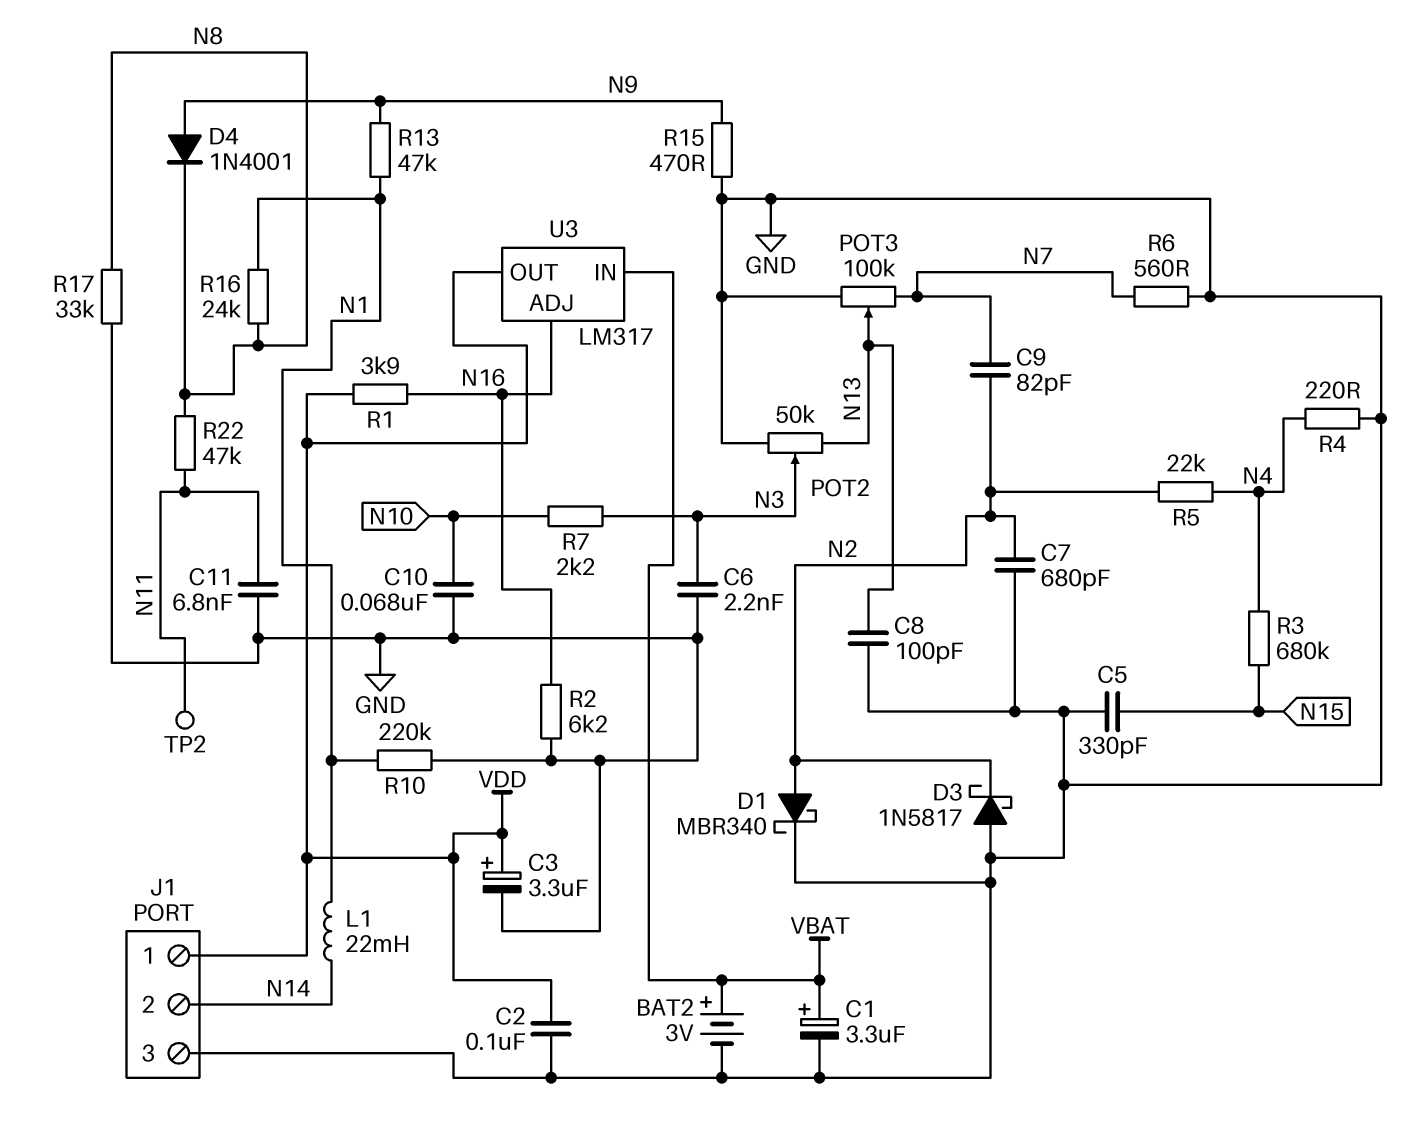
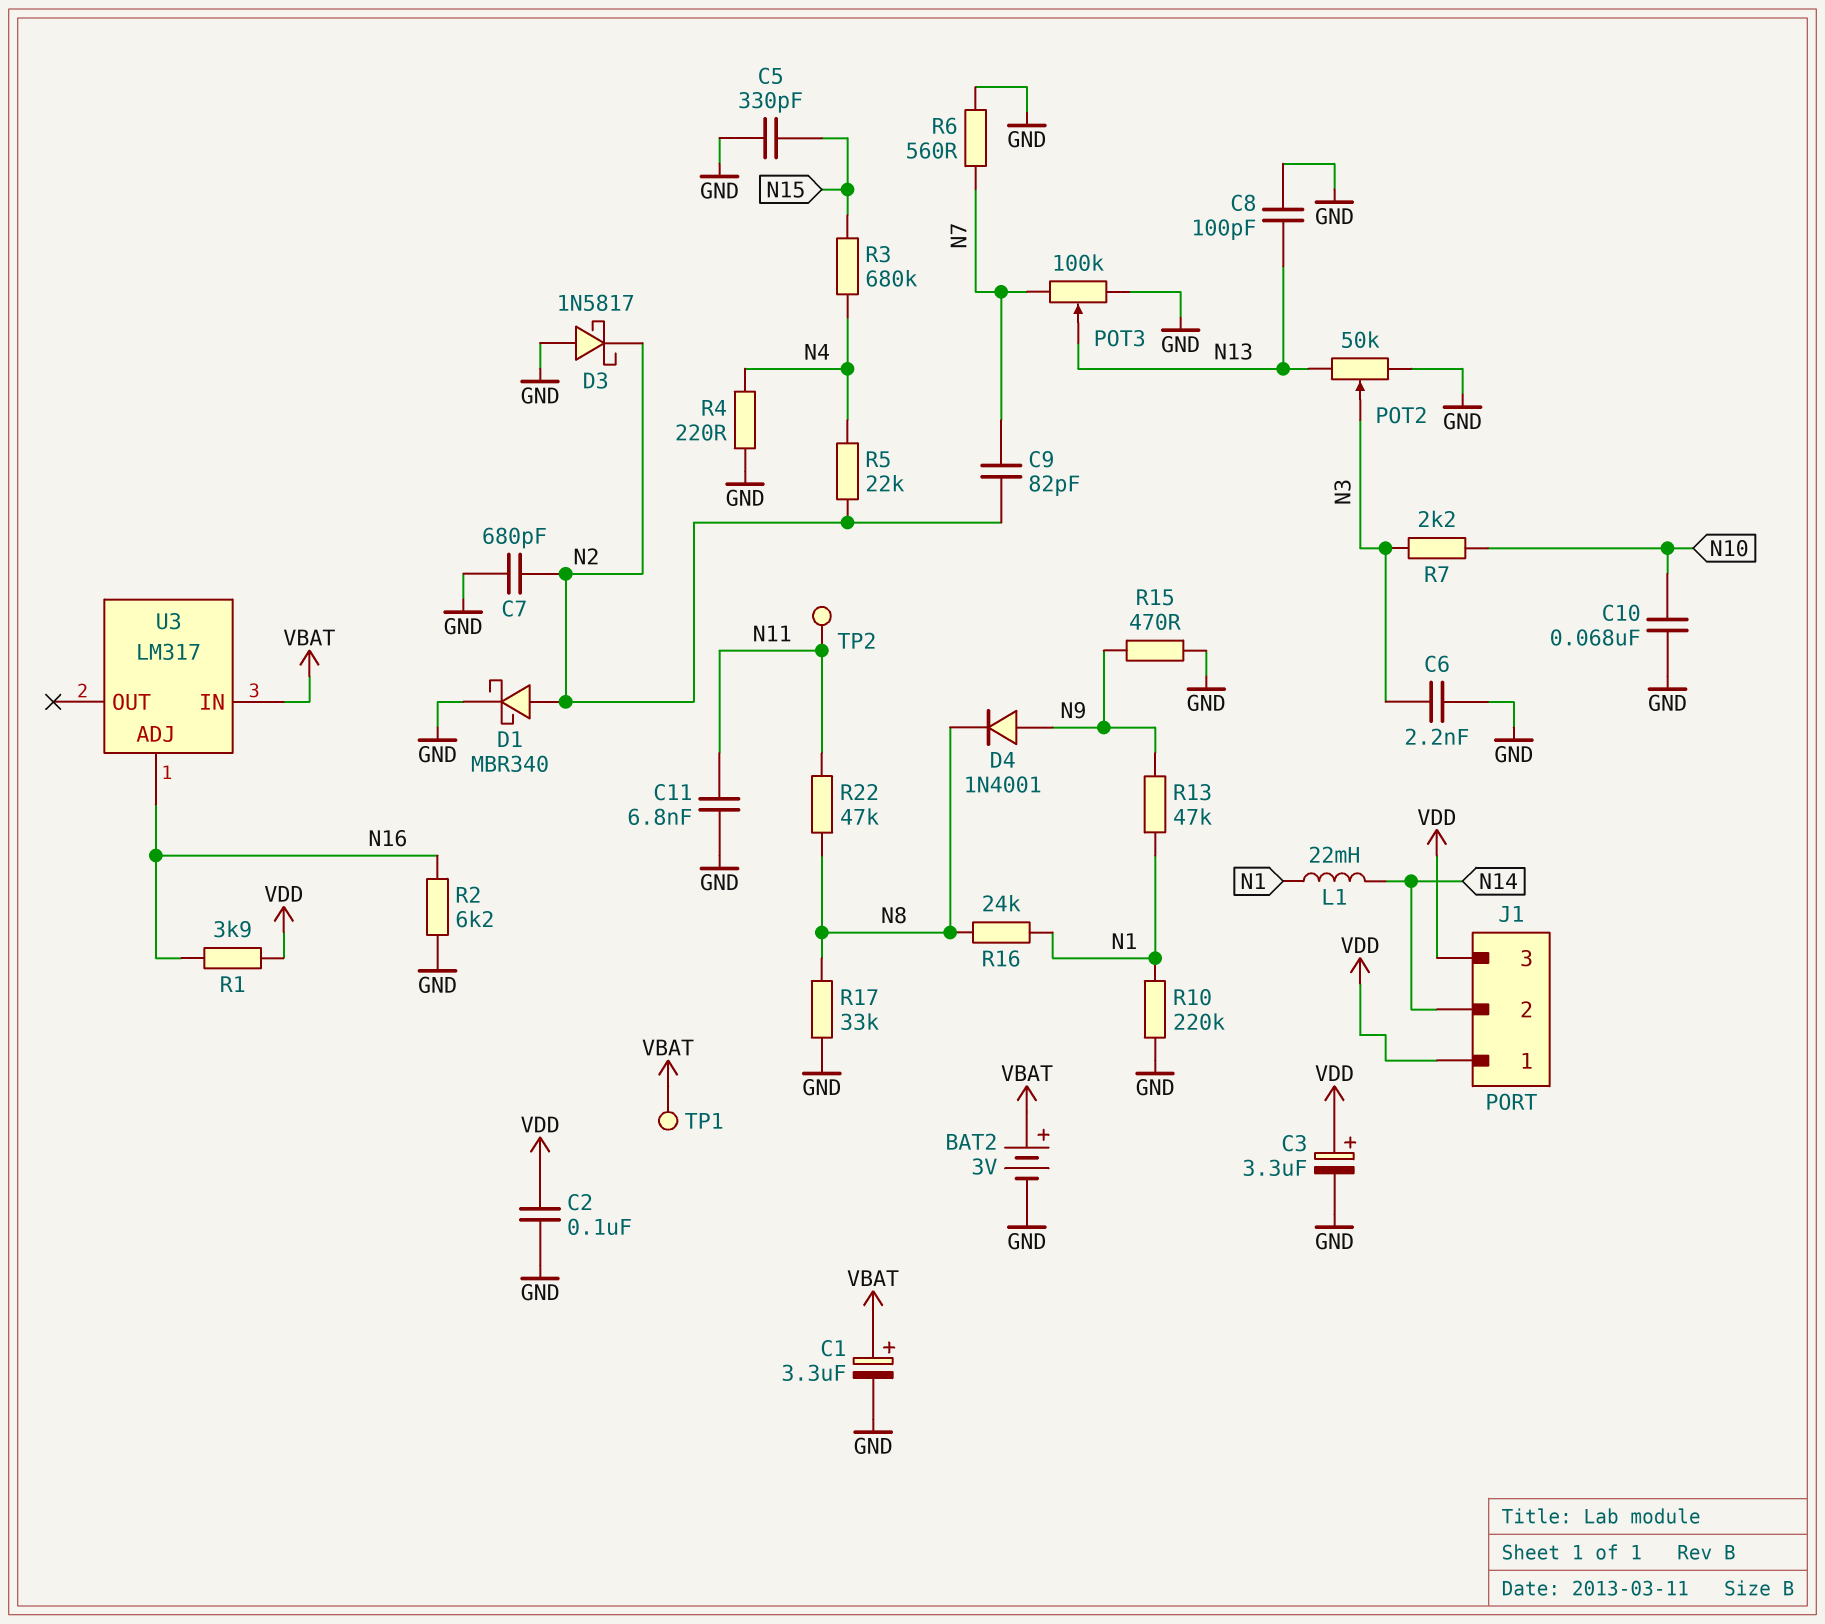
J1 pin 3: GND -> VDD
TP1: none -> test point (VBAT)
U3 pin OUT: VDD -> none

